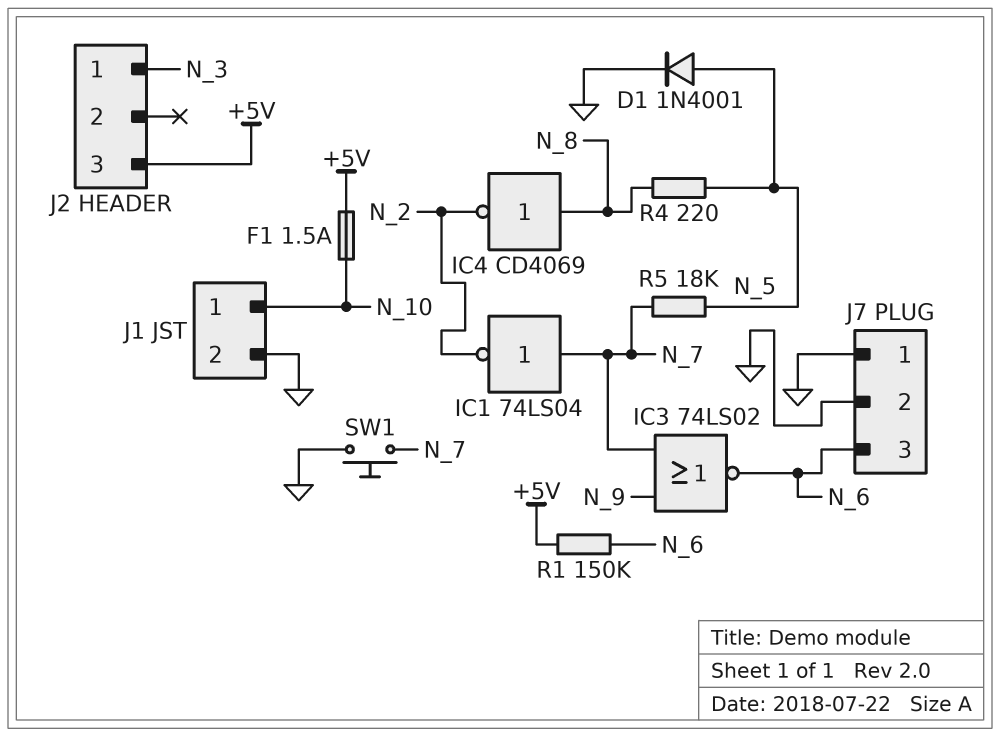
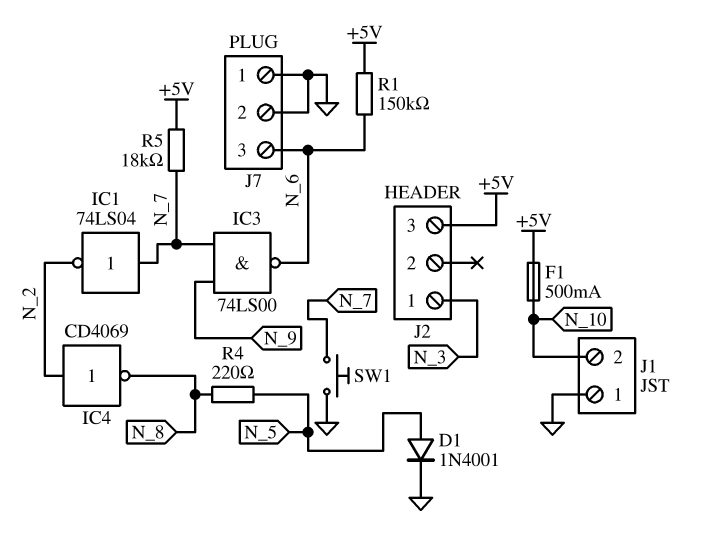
F1: 1.5A (+5V, N_10) -> 500mA (+5V, N_10)
IC3: NOR 74LS02 (in N_7, in N_9, out N_6) -> NAND 74LS00 (in N_7, in N_9, out N_6)
IC4: NOT CD4069 (in N_8, out N_2) -> NOT CD4069 (in N_2, out N_8)
J1 pin 1: N_10 -> GND
J1 pin 2: GND -> N_10
R5: 18k (N_5, N_7) -> 18k (+5V, N_7)

